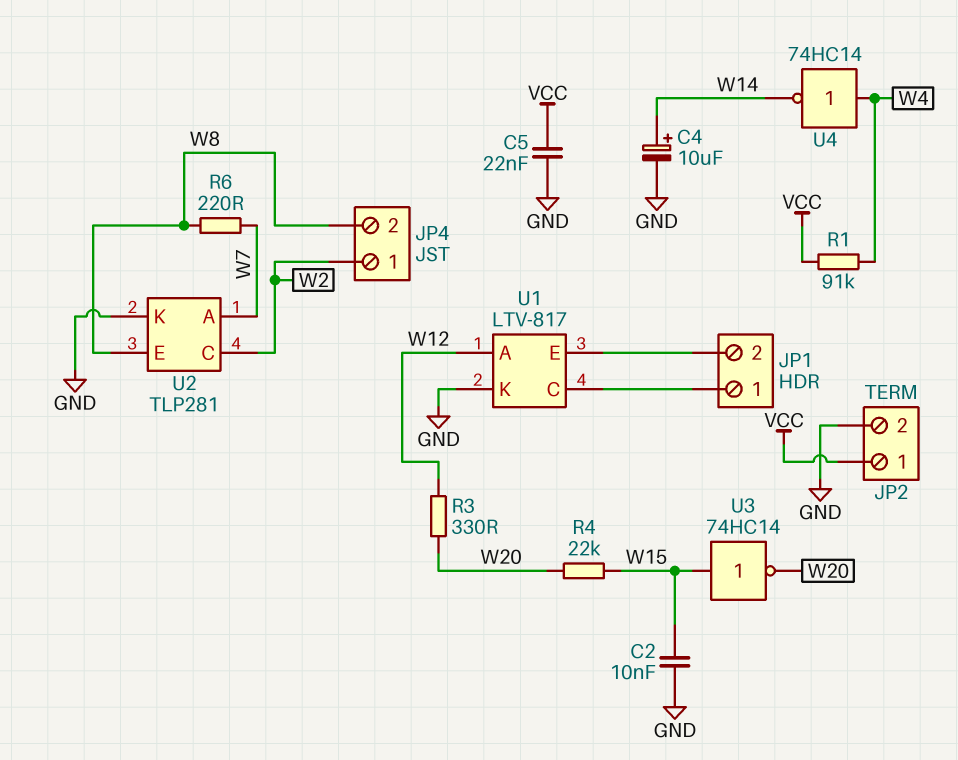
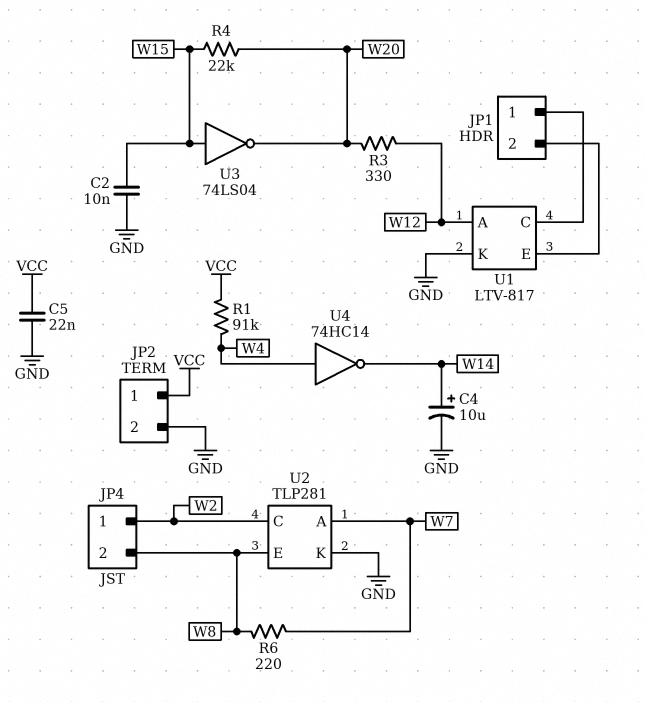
U3: NOT 74HC14 (in W15, out W20) -> NOT 74LS04 (in W15, out W20)

